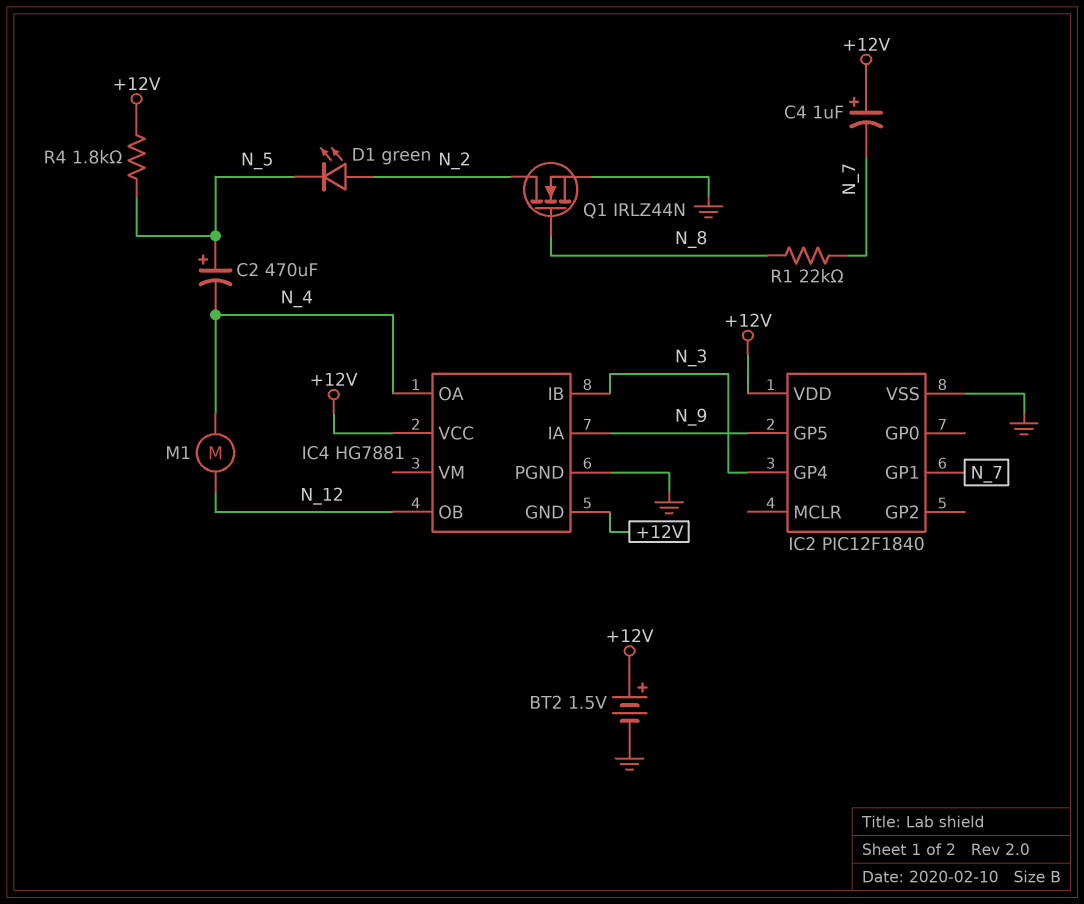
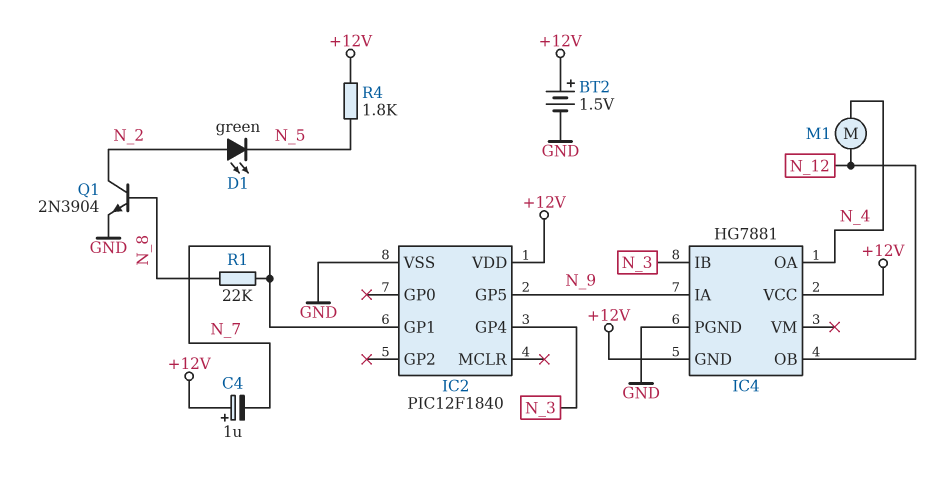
C2: 470uF (plus N_5, minus N_4) -> none
Q1: NMOS IRLZ44N (G N_8, D N_2, S GND) -> NPN 2N3904 (B N_8, C N_2, E GND)

